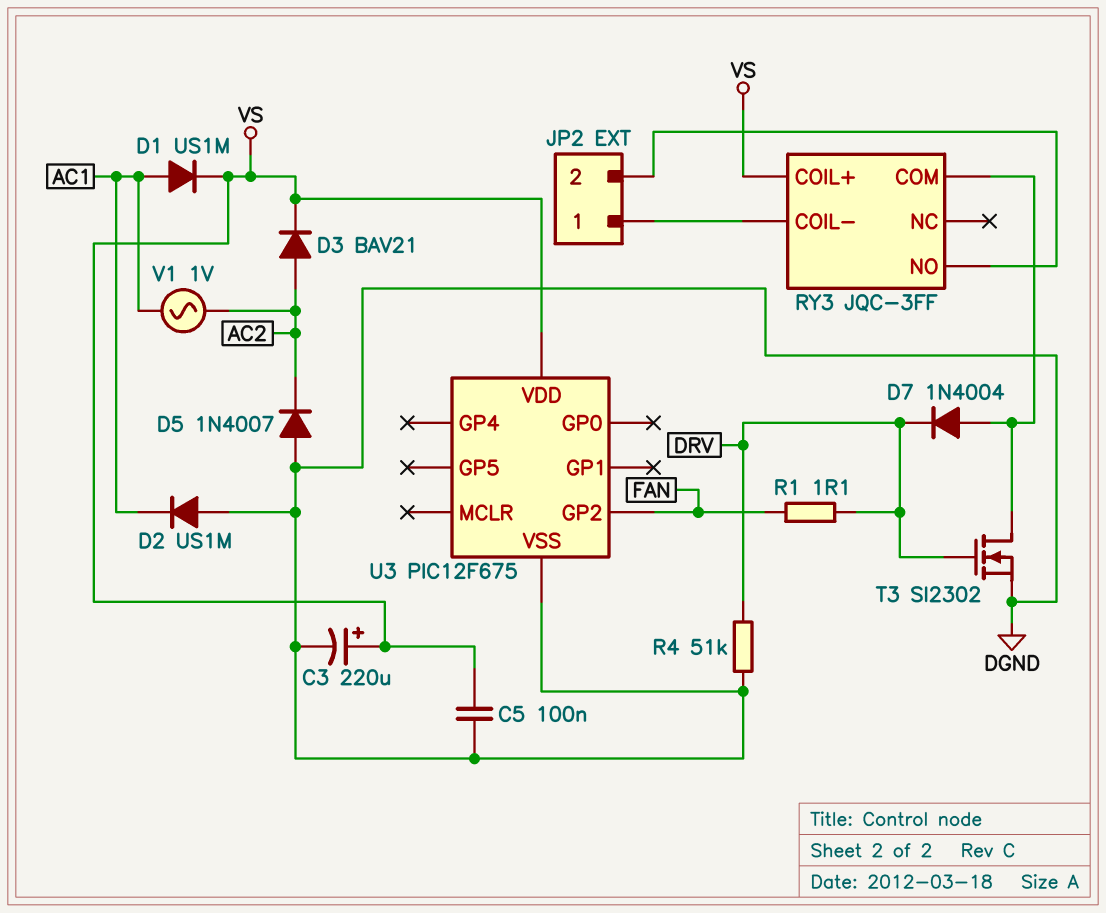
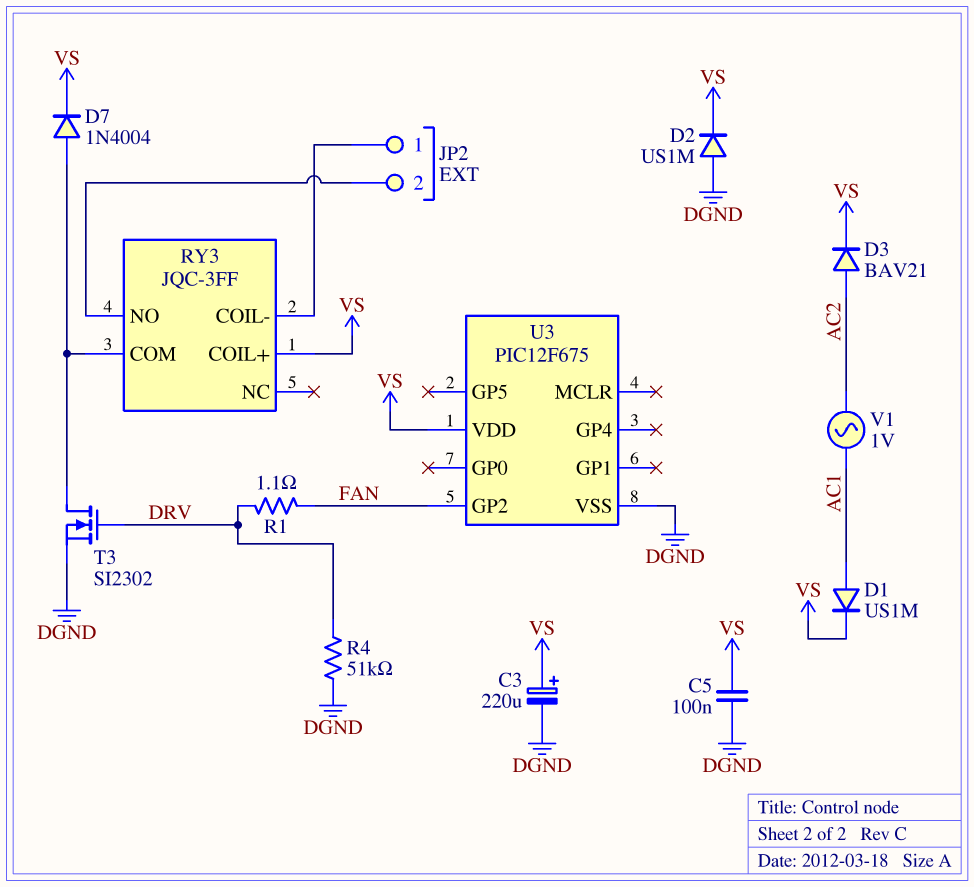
D2: diode US1M (A DGND, K AC1) -> diode US1M (A DGND, K VS)
D5: diode 1N4007 (A DGND, K AC2) -> none
D7: diode 1N4004 (A RY3/COM, K DRV) -> diode 1N4004 (A RY3/COM, K VS)

